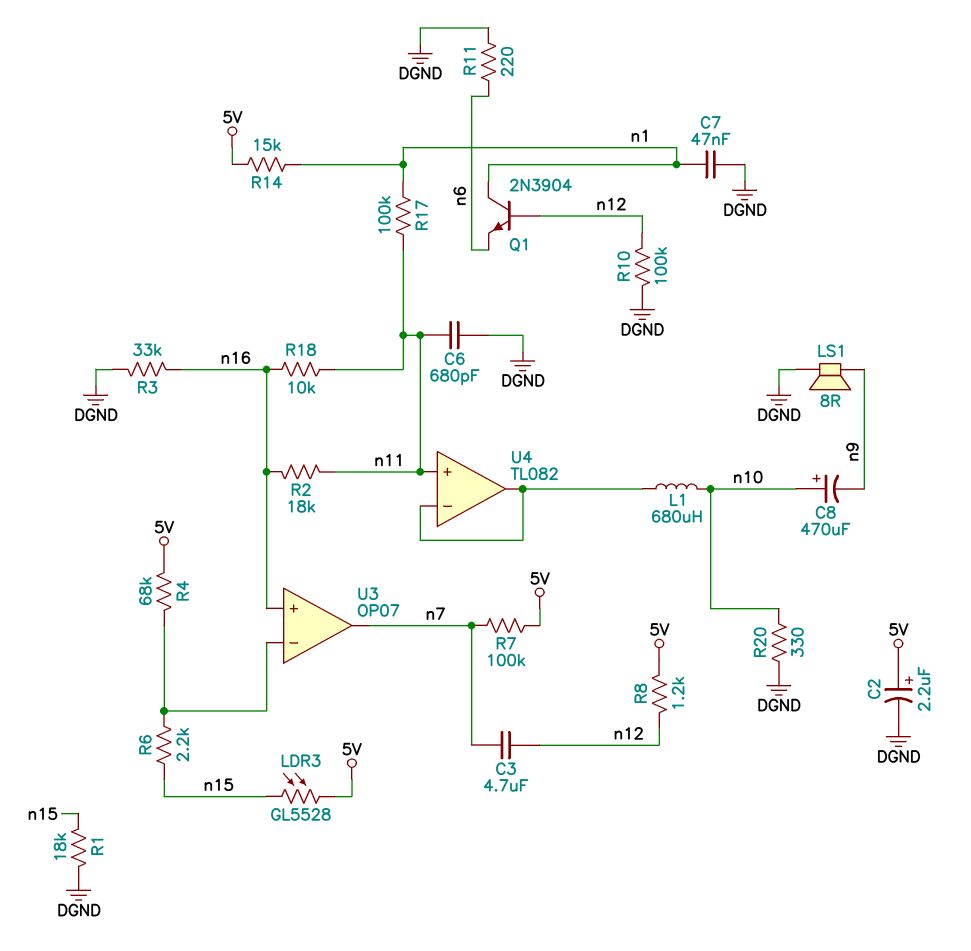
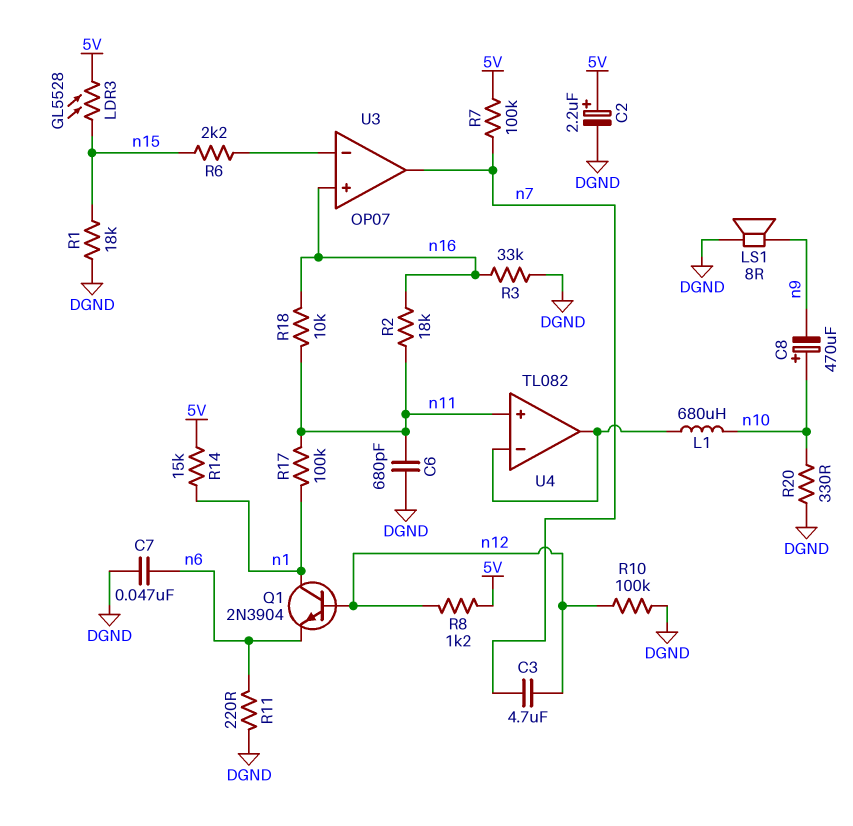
C7: 47nF (DGND, n1) -> 47nF (DGND, n6)
R4: 68k (5V, U3/in-) -> none

